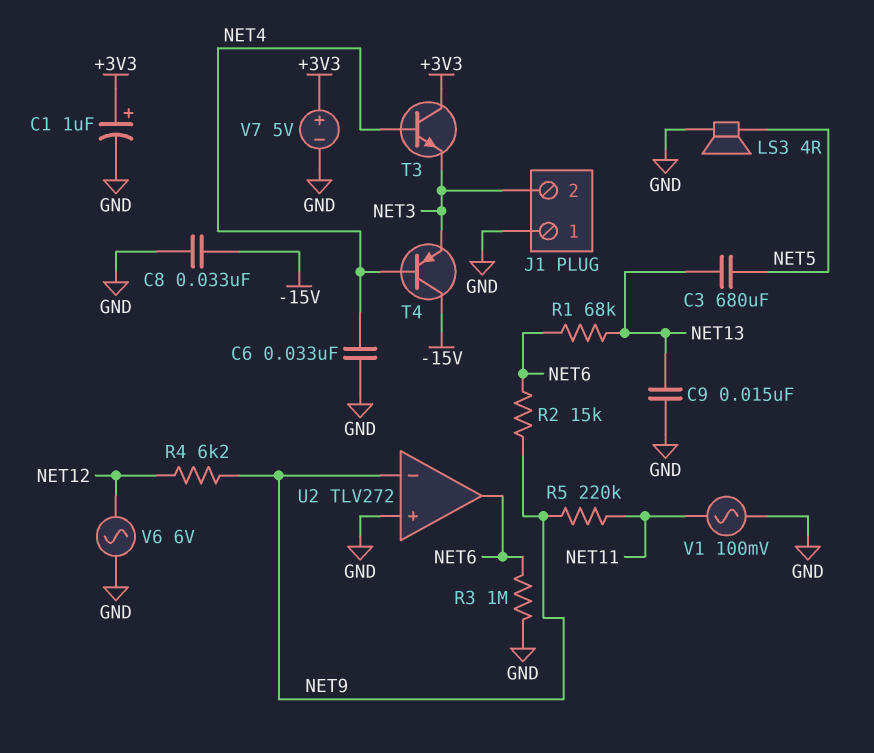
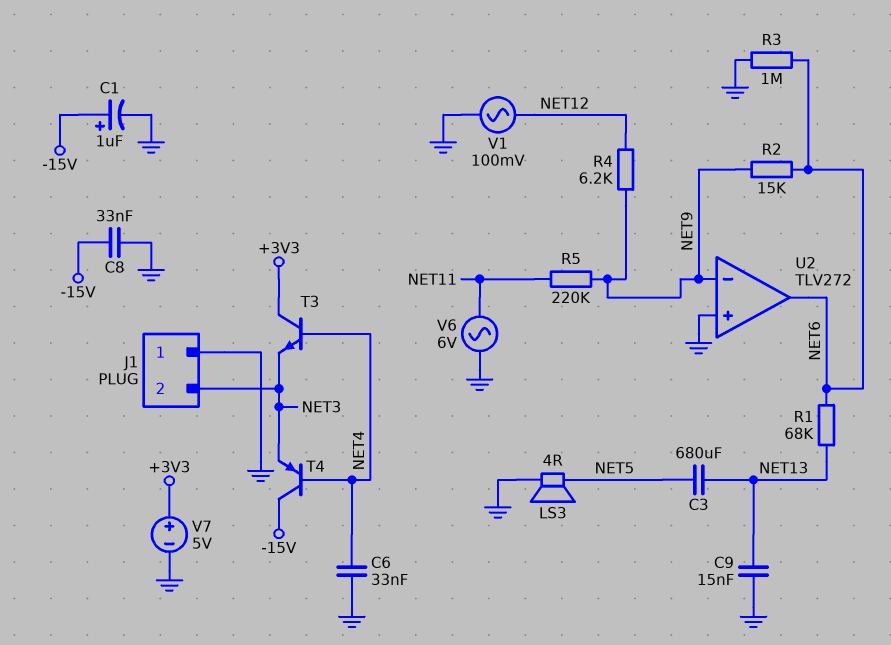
C1: 1uF (plus +3V3, minus GND) -> 1uF (plus -15V, minus GND)
V1: AC 100mV (GND, NET11) -> AC 100mV (GND, NET12)
V6: AC 6V (GND, NET12) -> AC 6V (GND, NET11)

